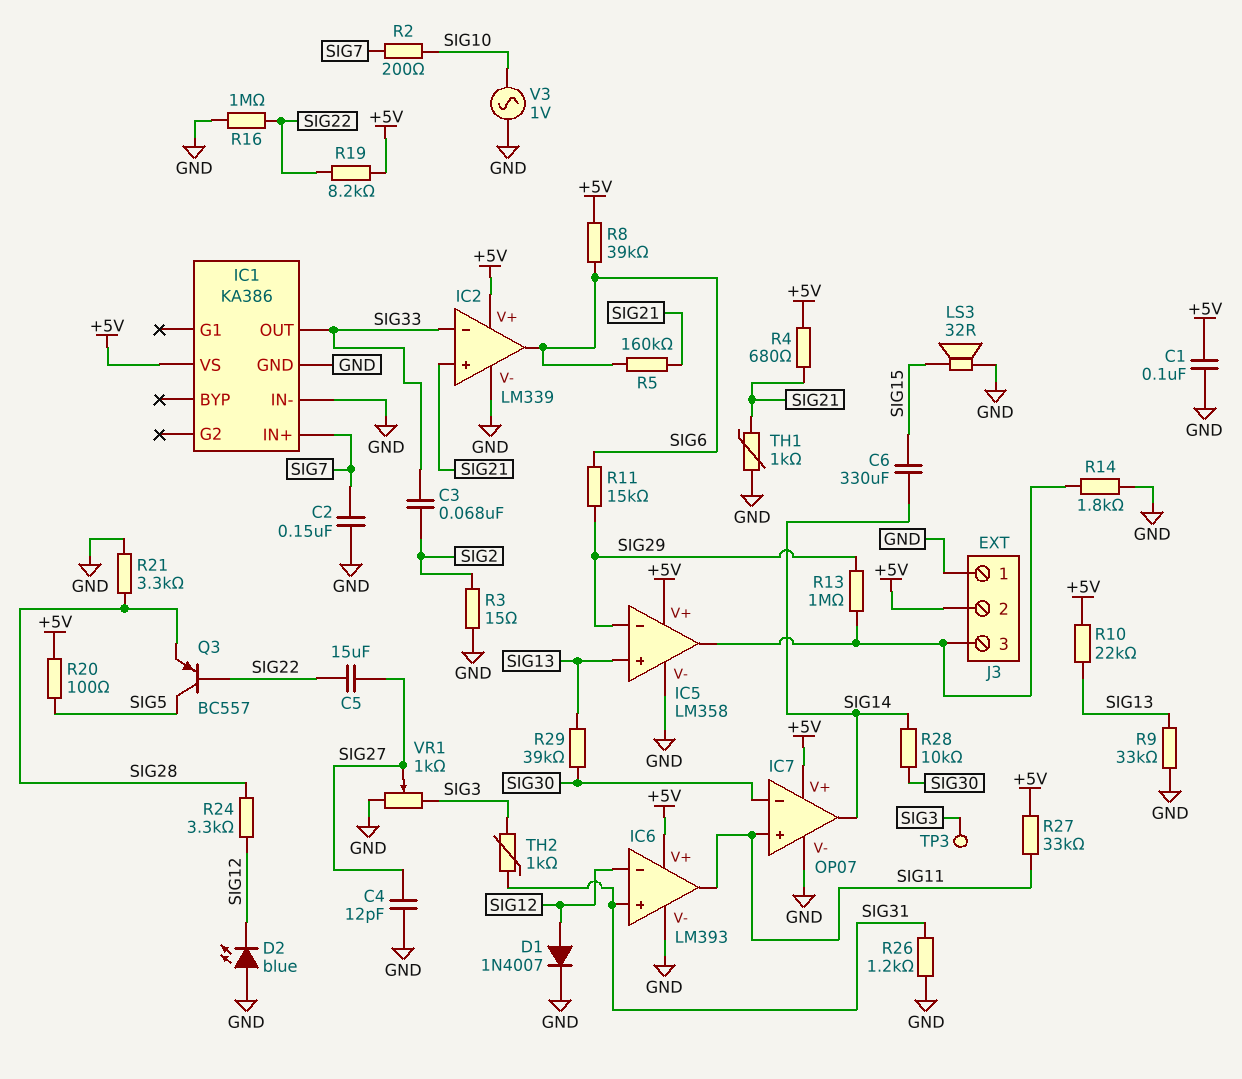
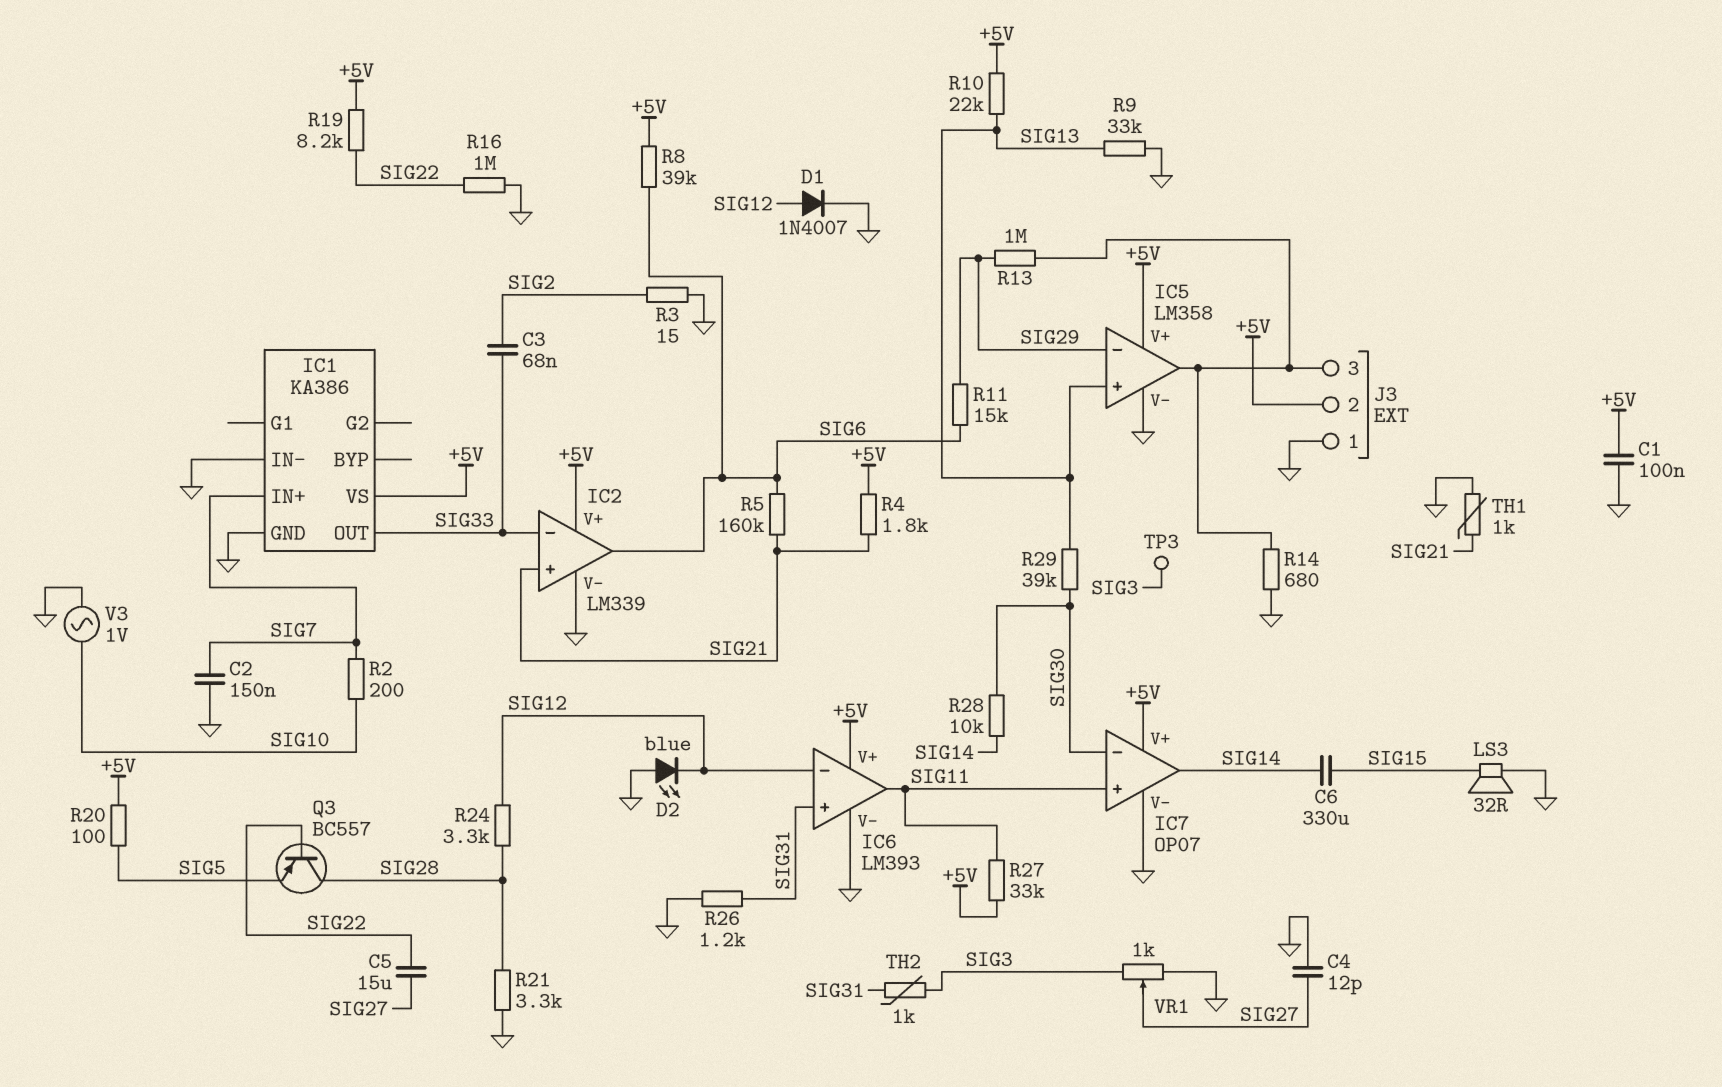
Q3: PNP BC557 (B SIG22, C SIG5, E SIG28) -> PNP BC557 (B SIG22, C SIG28, E SIG5)
R4: 680 (+5V, SIG21) -> 1.8k (+5V, SIG21)
R14: 1.8k (GND, IC5/out) -> 680 (GND, IC5/out)

